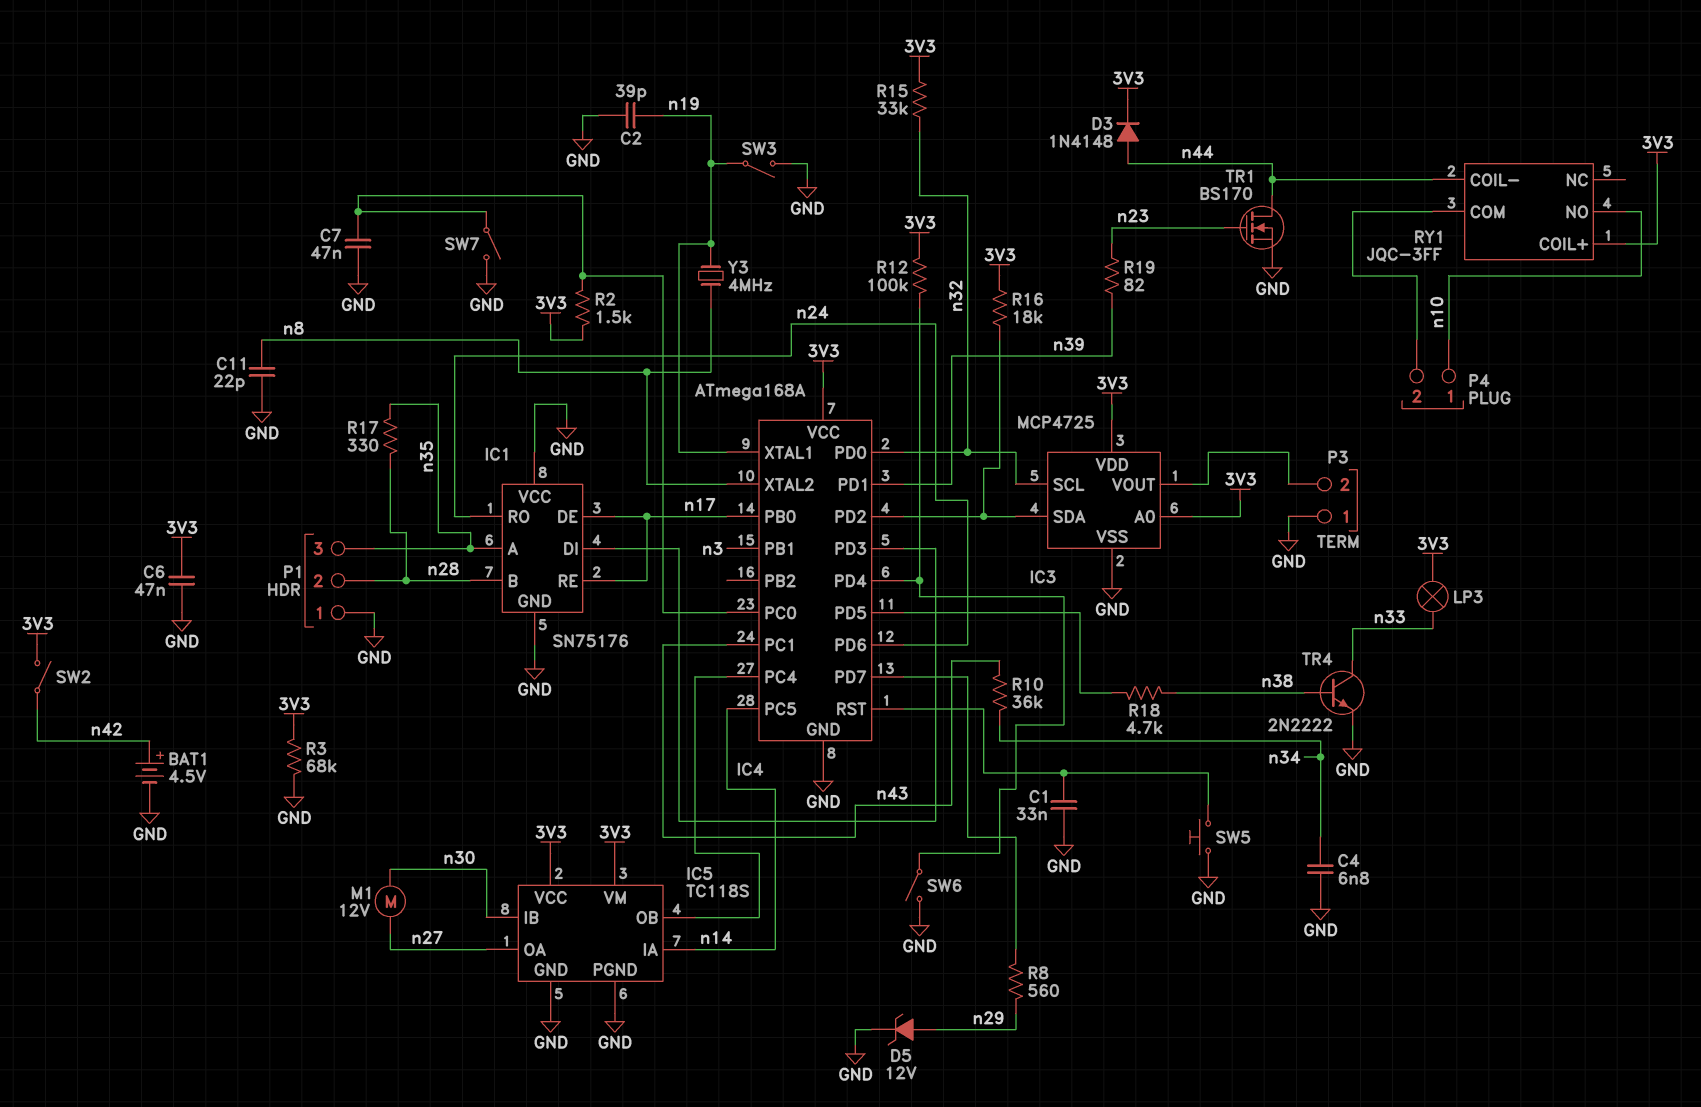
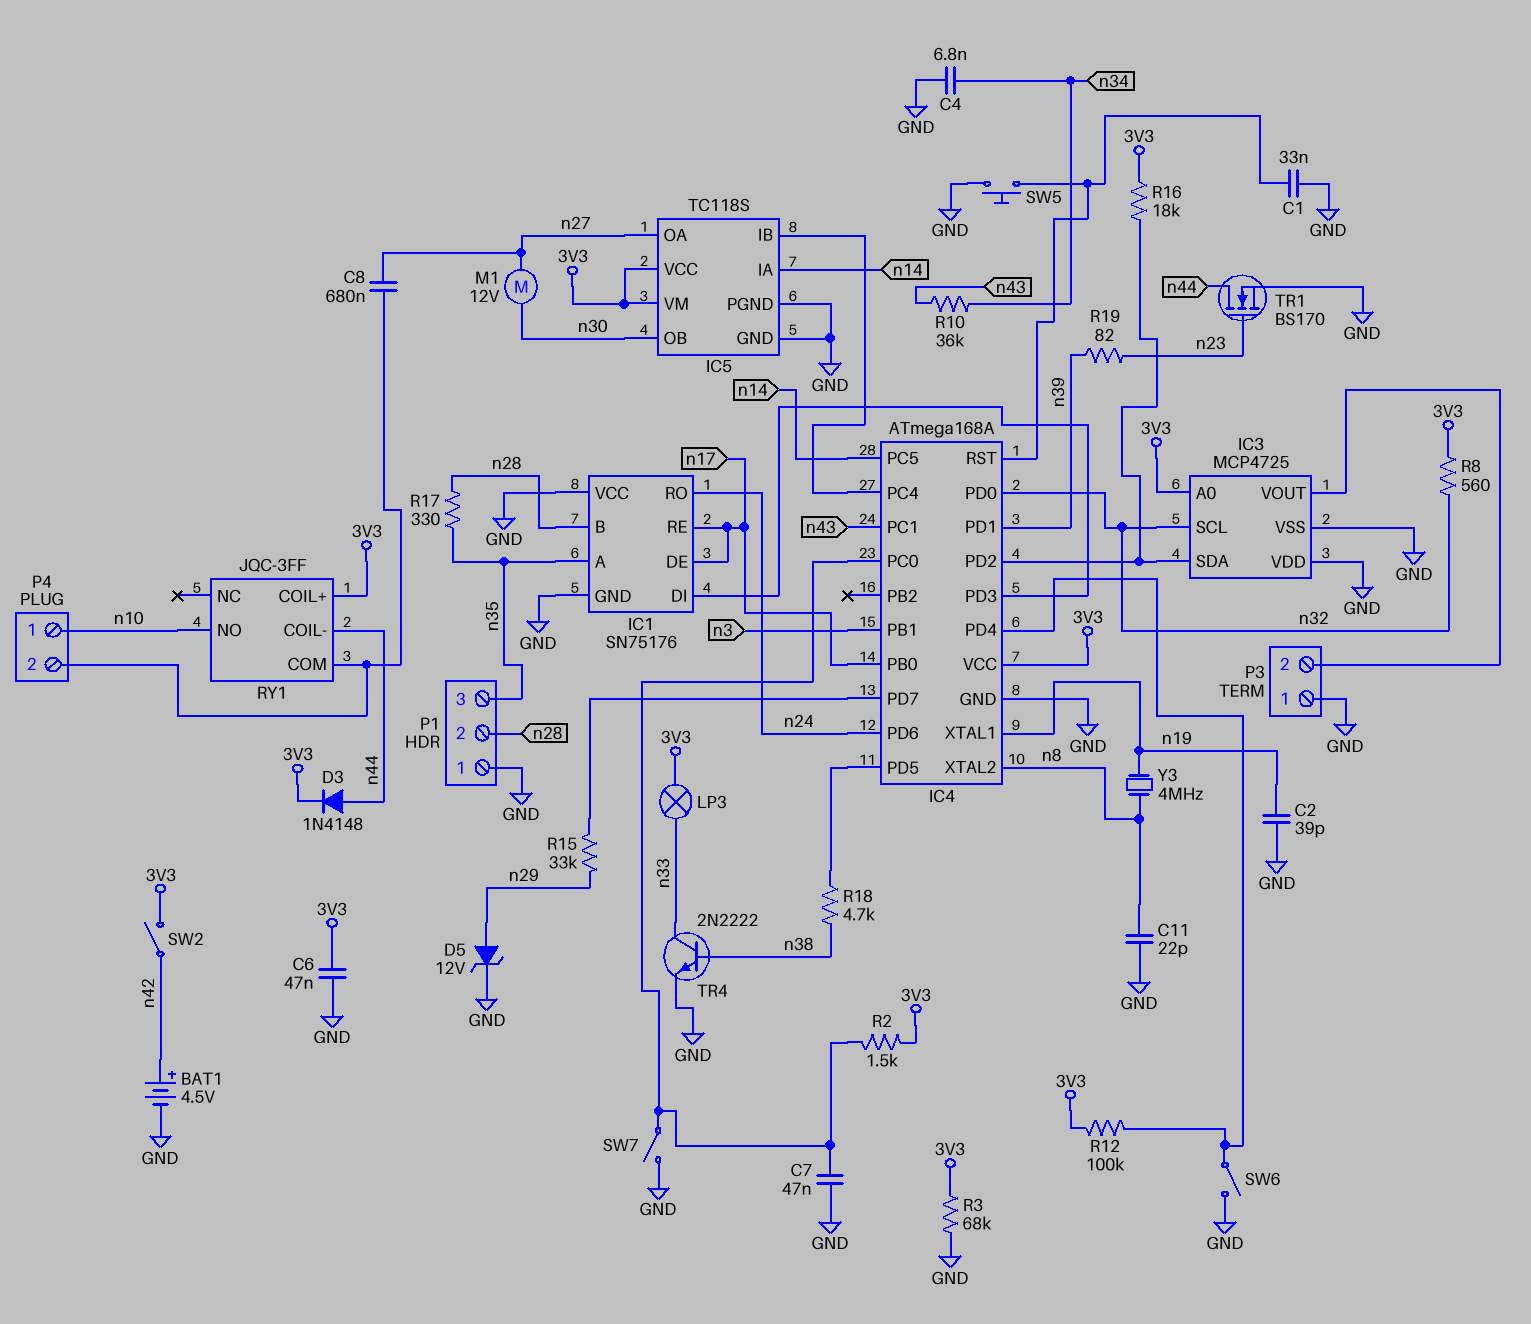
C8: none -> 680nF (P4/2, n27)
IC3 pin VDD: 3V3 -> GND
IC5 pin IB: n30 -> IC4/PC4
IC5 pin OB: IC4/PC4 -> n30
R8: 560 (IC4/PD7, n29) -> 560 (3V3, n32)
R15: 33k (3V3, n32) -> 33k (IC4/PD7, n29)
SW3: switch (GND, n19) -> none

